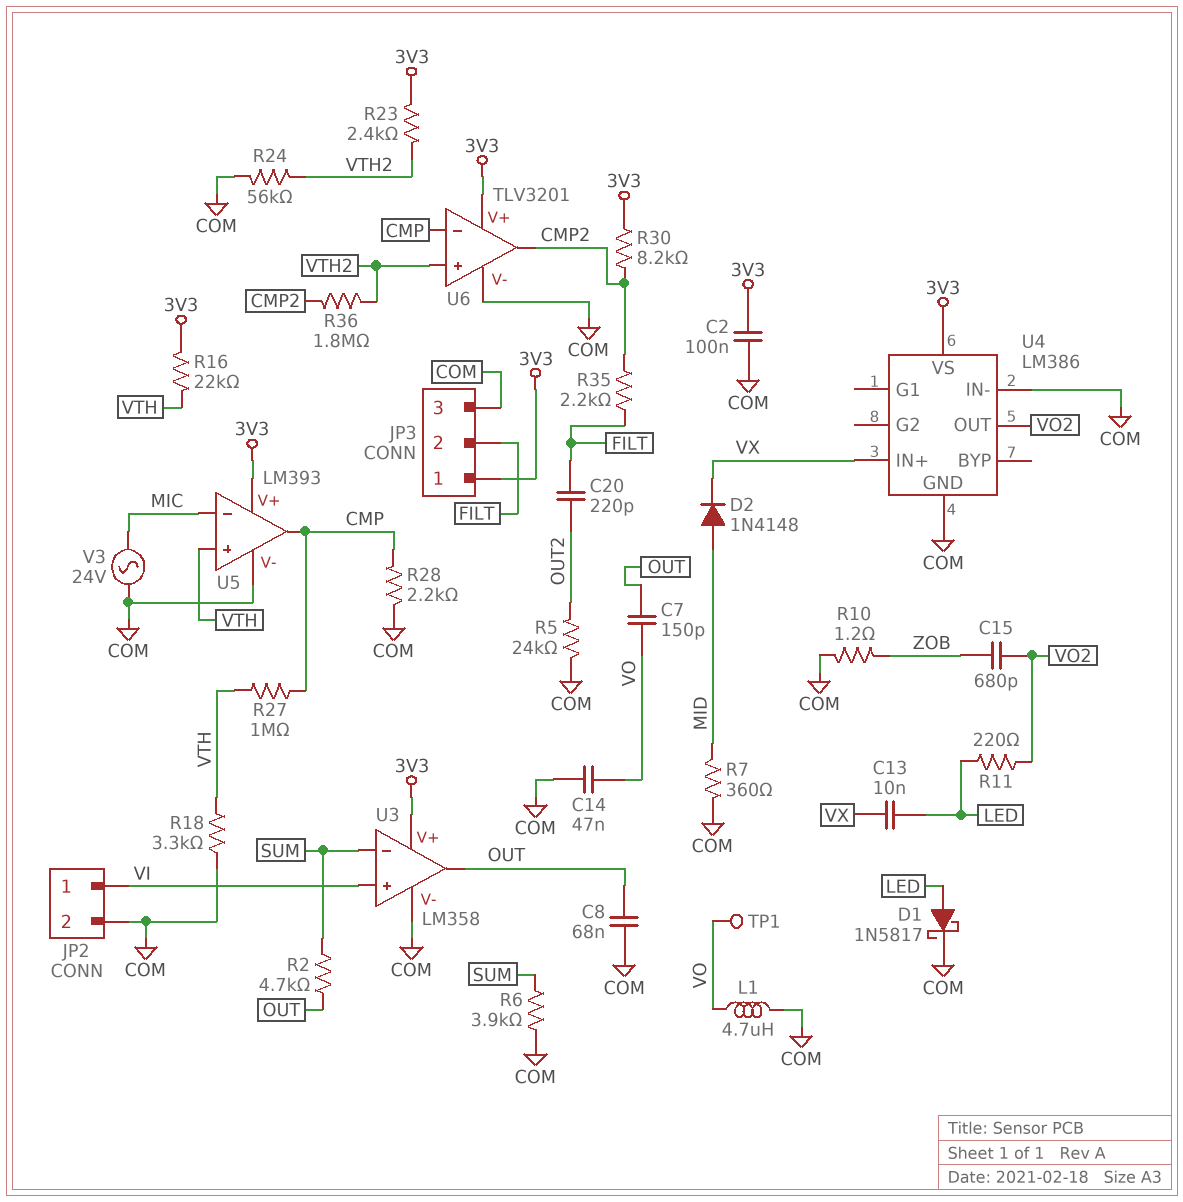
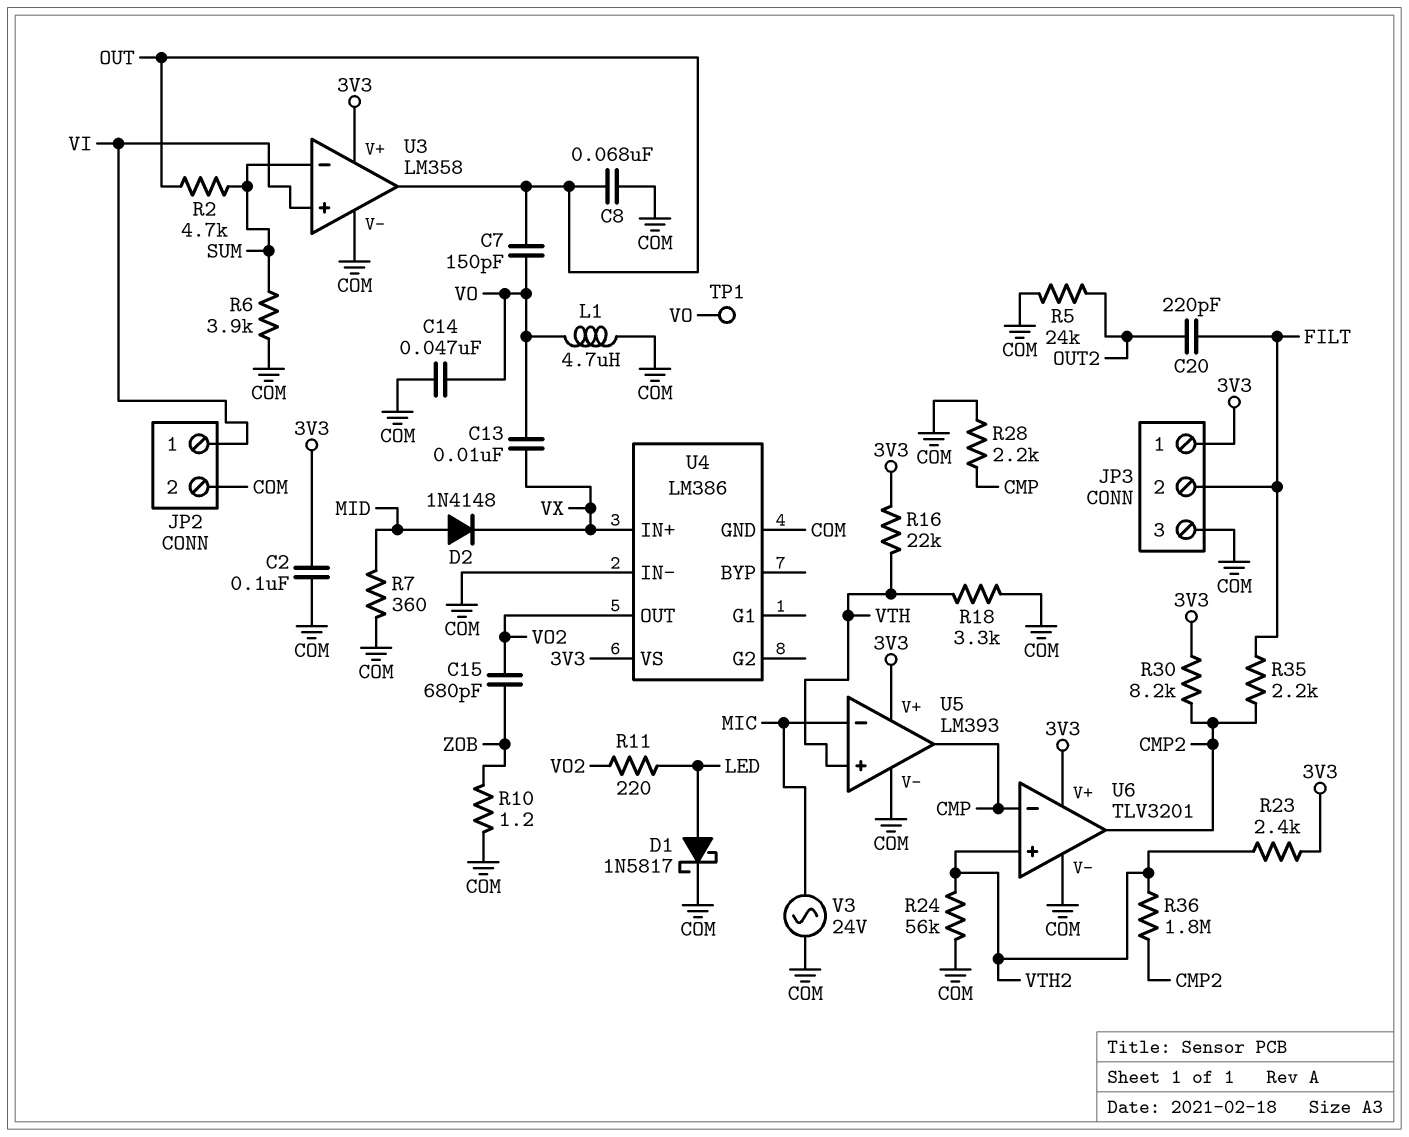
C13: 10nF (LED, VX) -> 10nF (VO, VX)
R27: 1M (CMP, VTH) -> none

